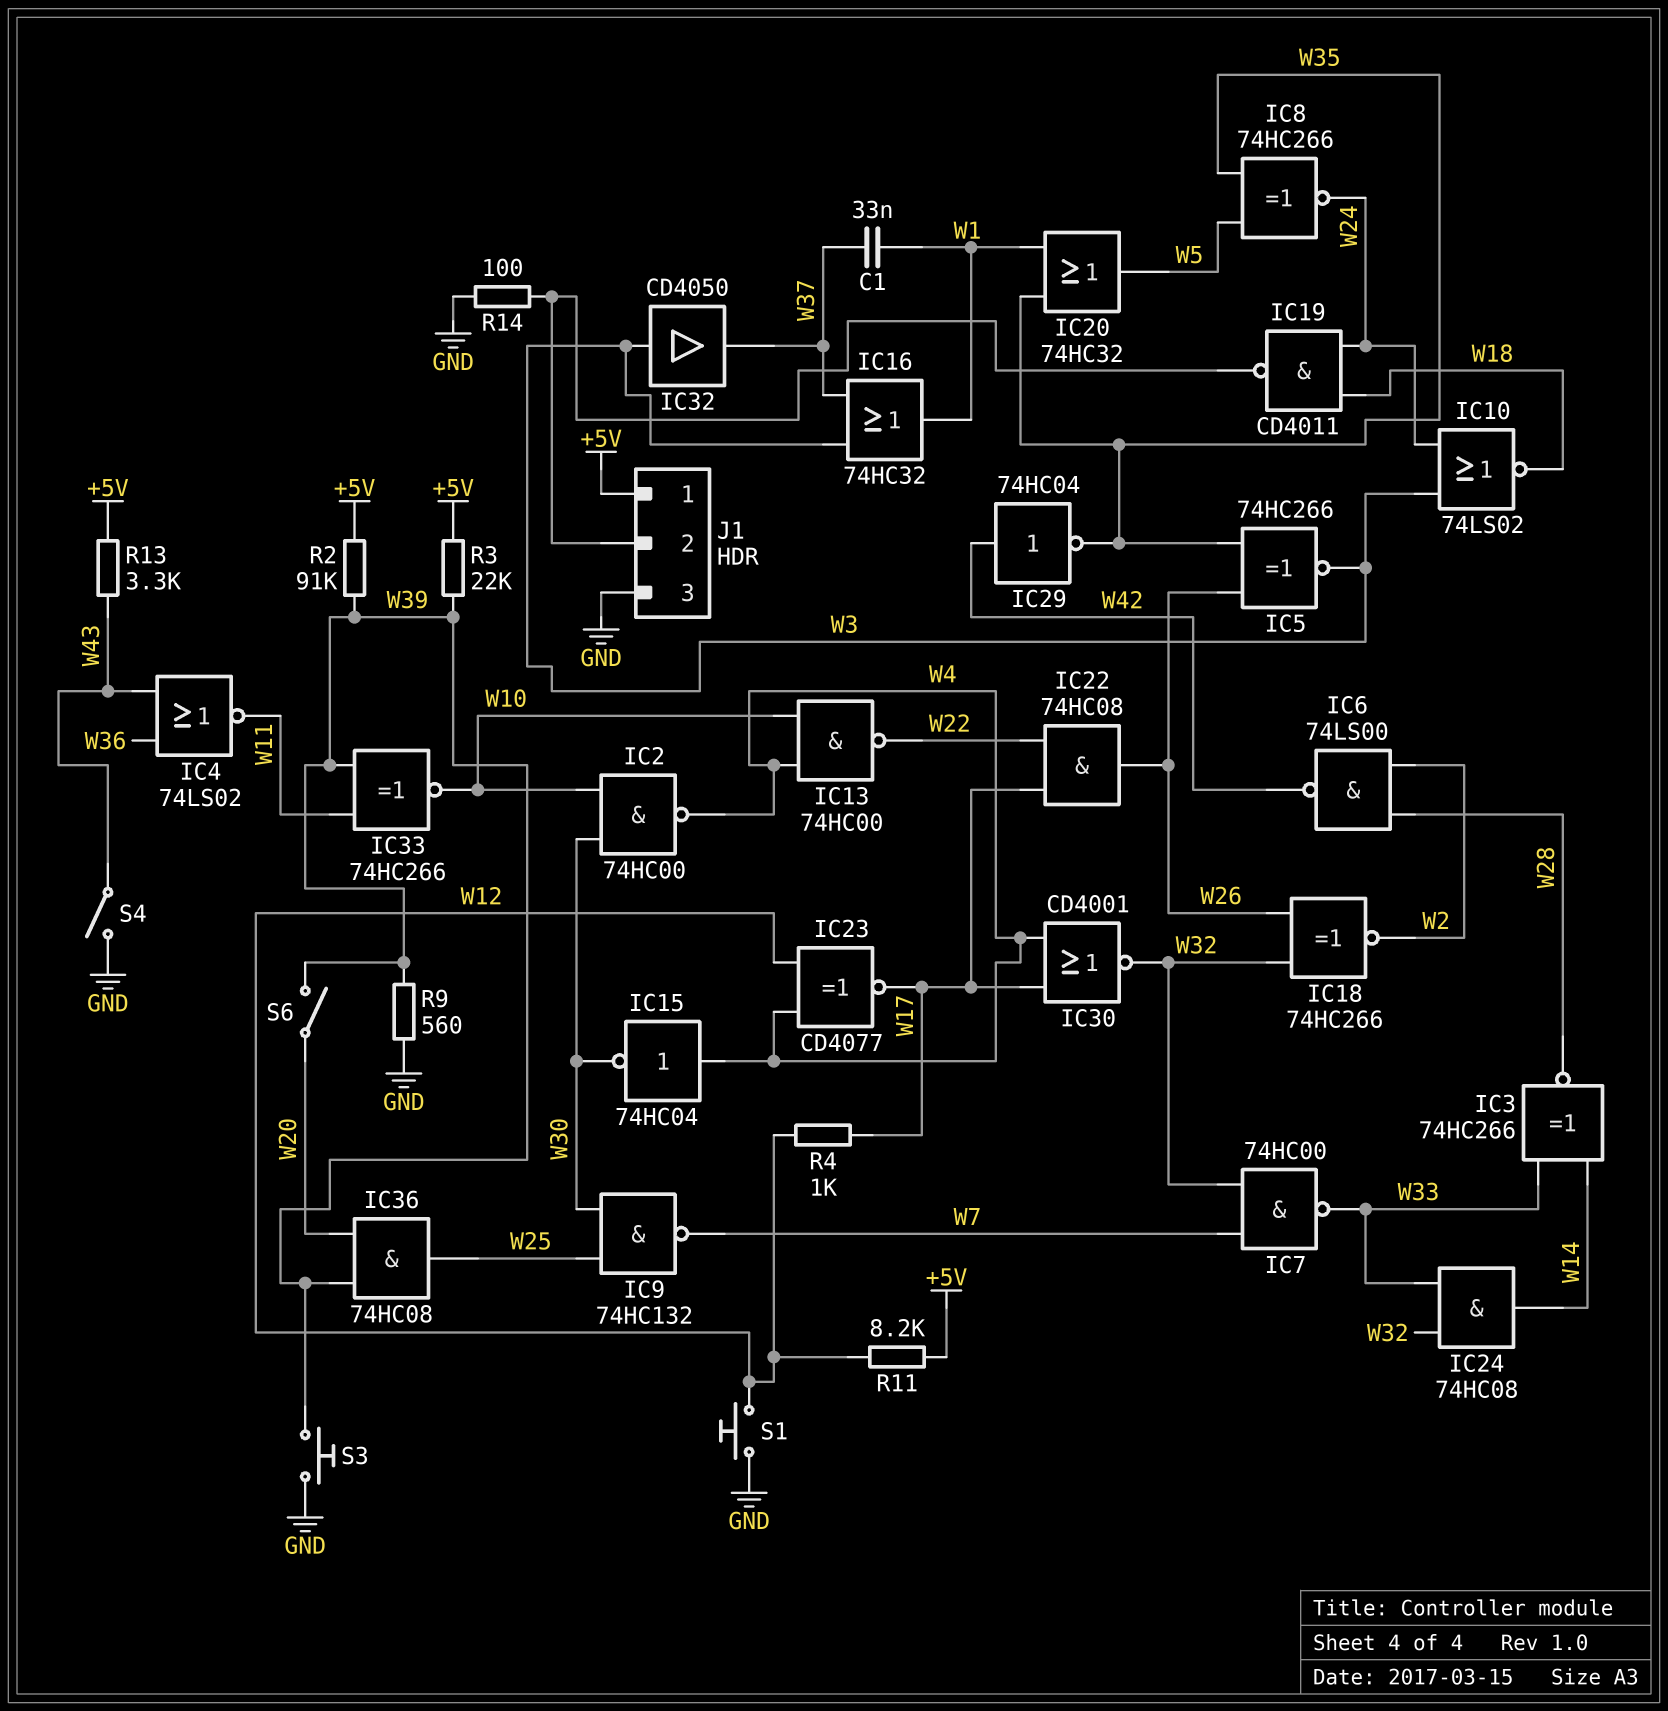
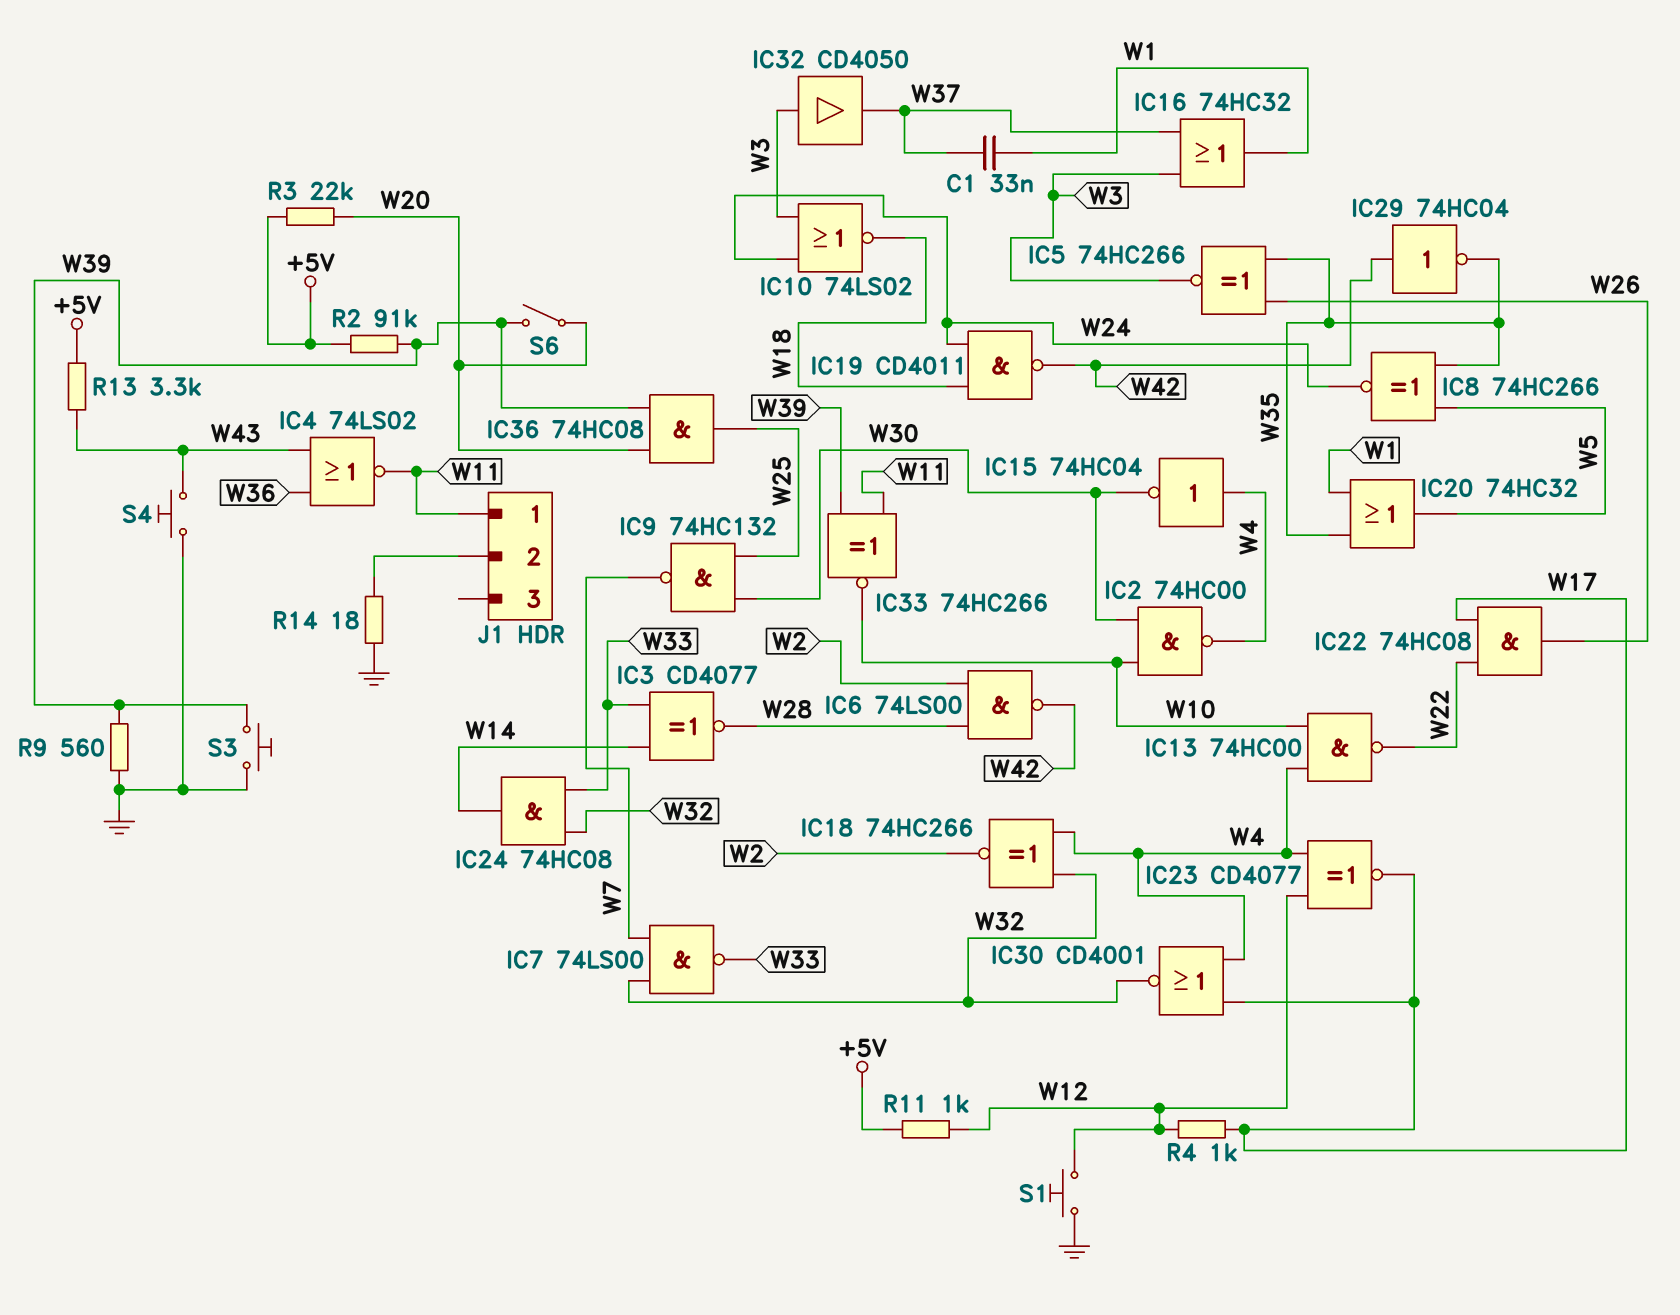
IC3: XNOR 74HC266 (in W14, in W33, out W28) -> XNOR CD4077 (in W14, in W33, out W28)
IC7: NAND 74HC00 (in W7, in W32, out W33) -> NAND 74LS00 (in W7, in W32, out W33)
IC18: XNOR 74HC266 (in W26, in W32, out W2) -> XNOR 74HC266 (in W4, in W32, out W2)
IC19: NAND CD4011 (in W18, in W24, out J1/2) -> NAND CD4011 (in W18, in W24, out W42)
J1 pin 1: +5V -> W11
J1 pin 3: GND -> none
R3: 22k (+5V, W39) -> 22k (+5V, W20)
R11: 8.2k (+5V, W12) -> 1k (+5V, W12)
R14: 100 (GND, J1/2) -> 18 (GND, J1/2)
S4: switch (GND, W43) -> button (GND, W43)

